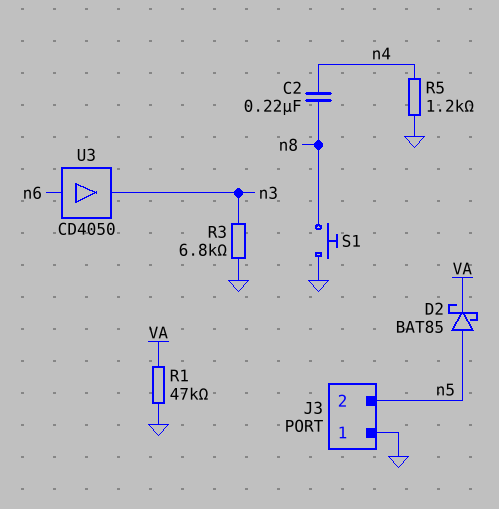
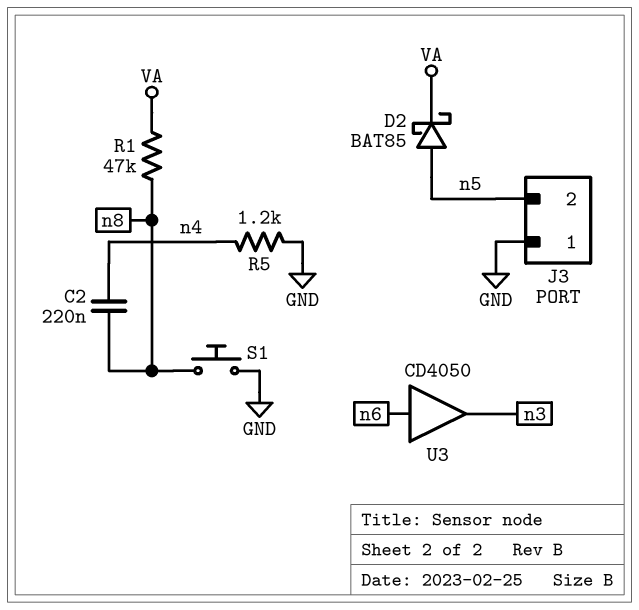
R1: 47k (GND, VA) -> 47k (VA, n8)
R3: 6.8k (GND, n3) -> none

